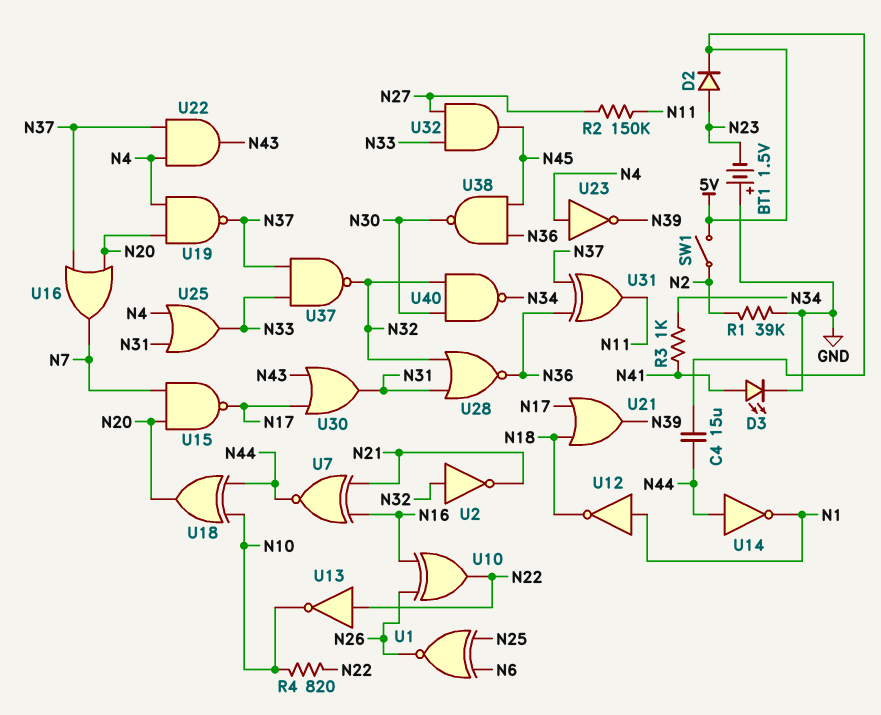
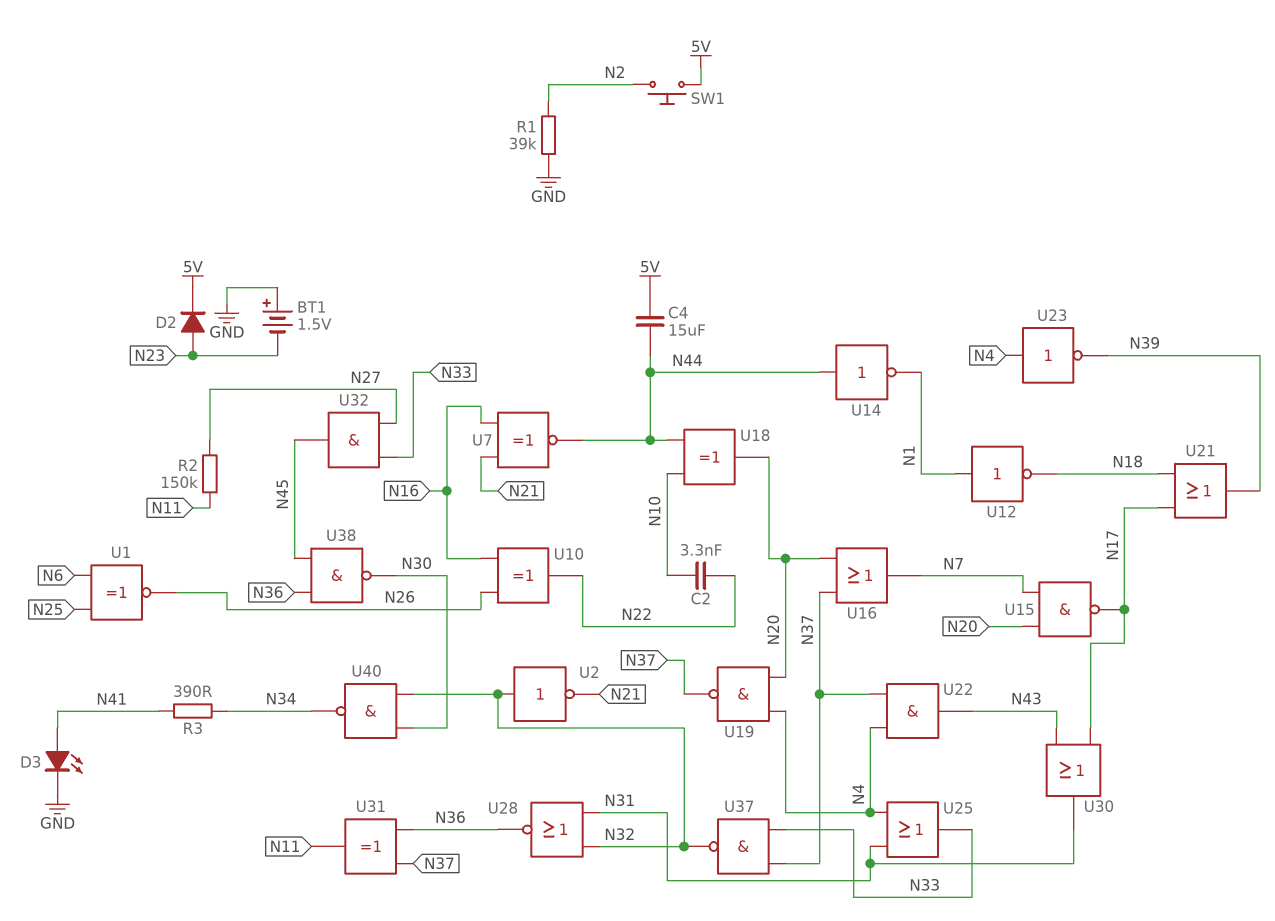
C2: none -> 3.3nF (N10, N22)
R3: 1k (N34, N41) -> 390 (N34, N41)
R4: 820 (N10, N22) -> none
SW1: switch (5V, N2) -> button (5V, N2)
U13: NOT (in N22, out N10) -> none

